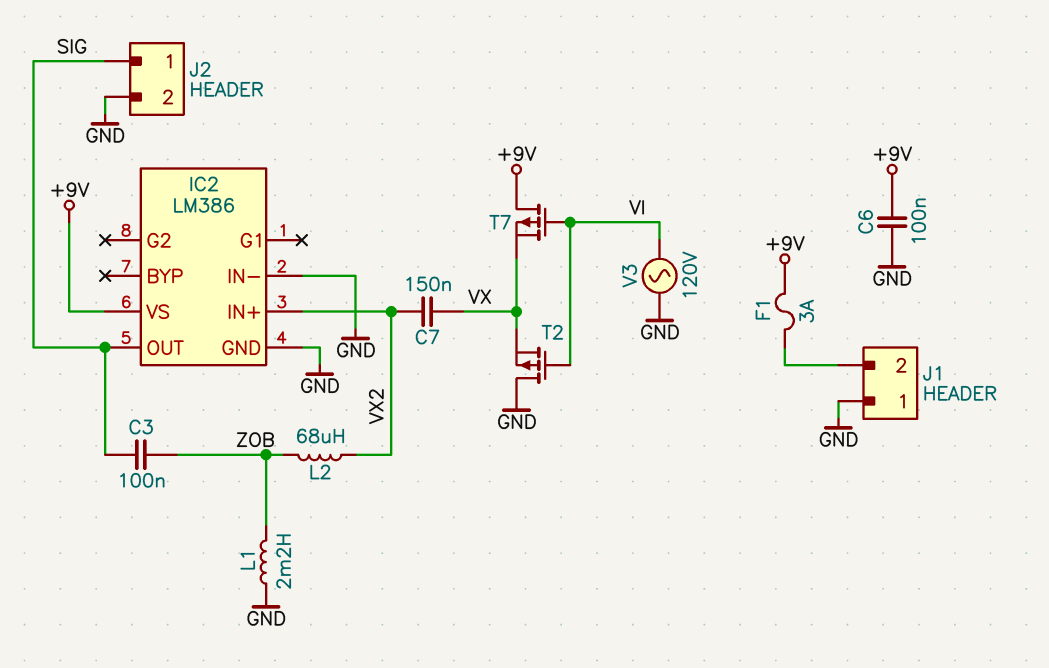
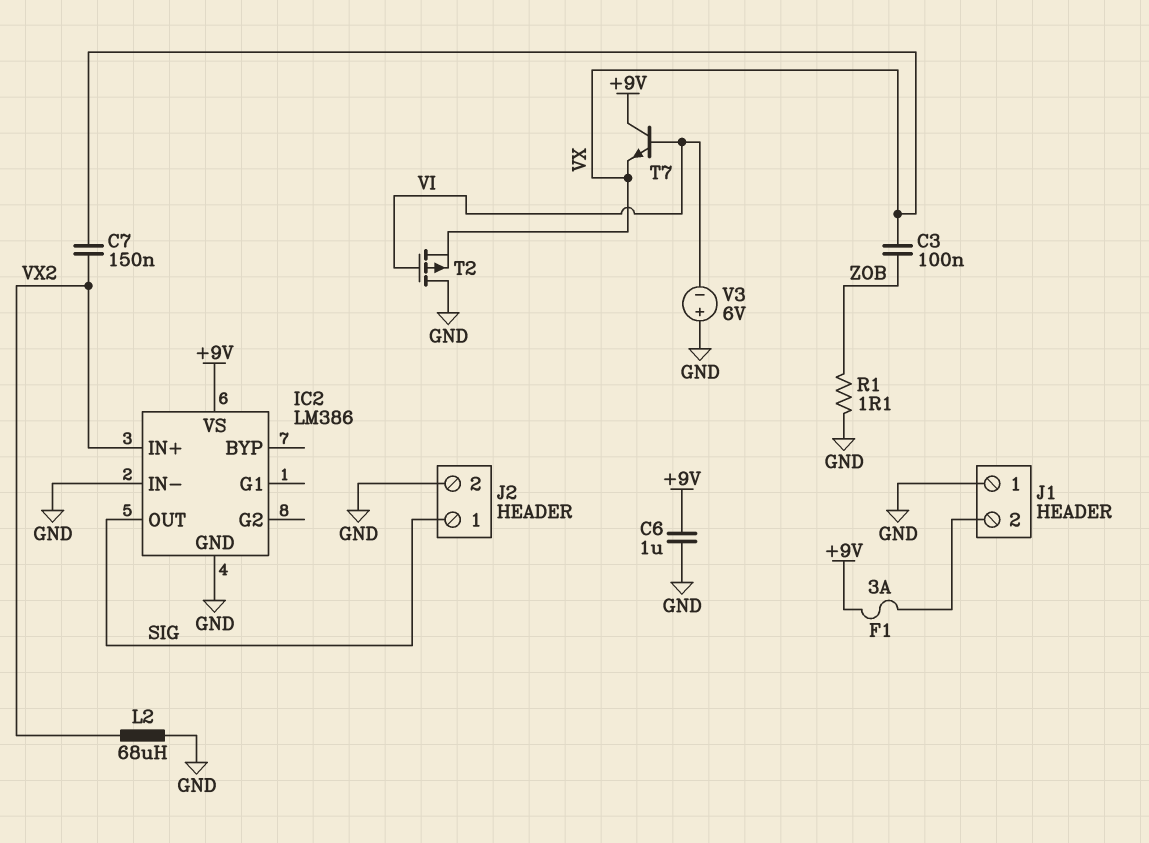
C3: 100nF (SIG, ZOB) -> 100nF (VX, ZOB)
C6: 100nF (+9V, GND) -> 1uF (+9V, GND)
L1: 2.2mH (GND, ZOB) -> none
L2: 68uH (VX2, ZOB) -> 68uH (GND, VX2)
R1: none -> 1.1 (GND, ZOB)
T7: PMOS (G VI, D +9V, S VX) -> NPN (B VI, C +9V, E VX)
V3: AC 120V (GND, VI) -> 6V (plus GND, minus VI)

